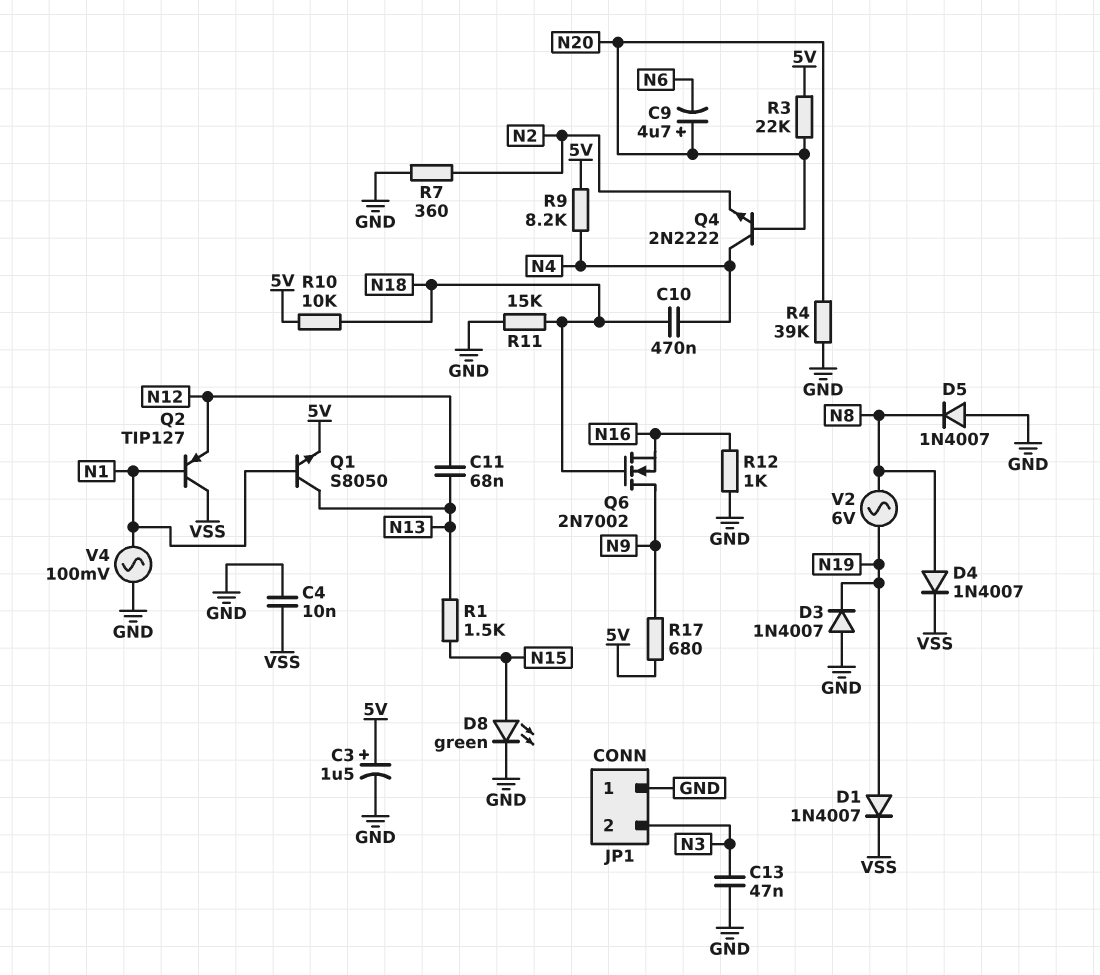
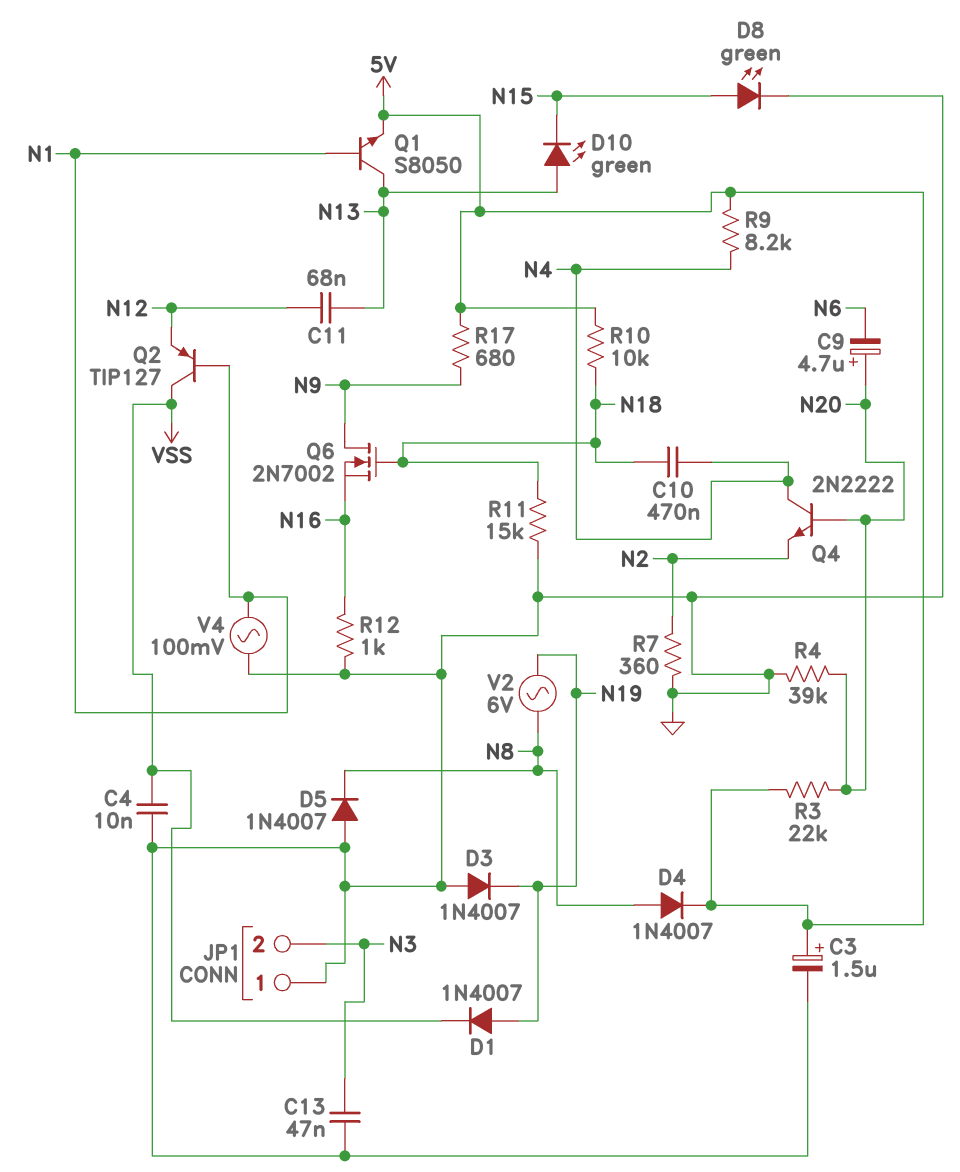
D4: diode 1N4007 (A N8, K VSS) -> diode 1N4007 (A N8, K 5V)
D10: none -> LED green (A N13, K N15)
R1: 1.5k (N13, N15) -> none

